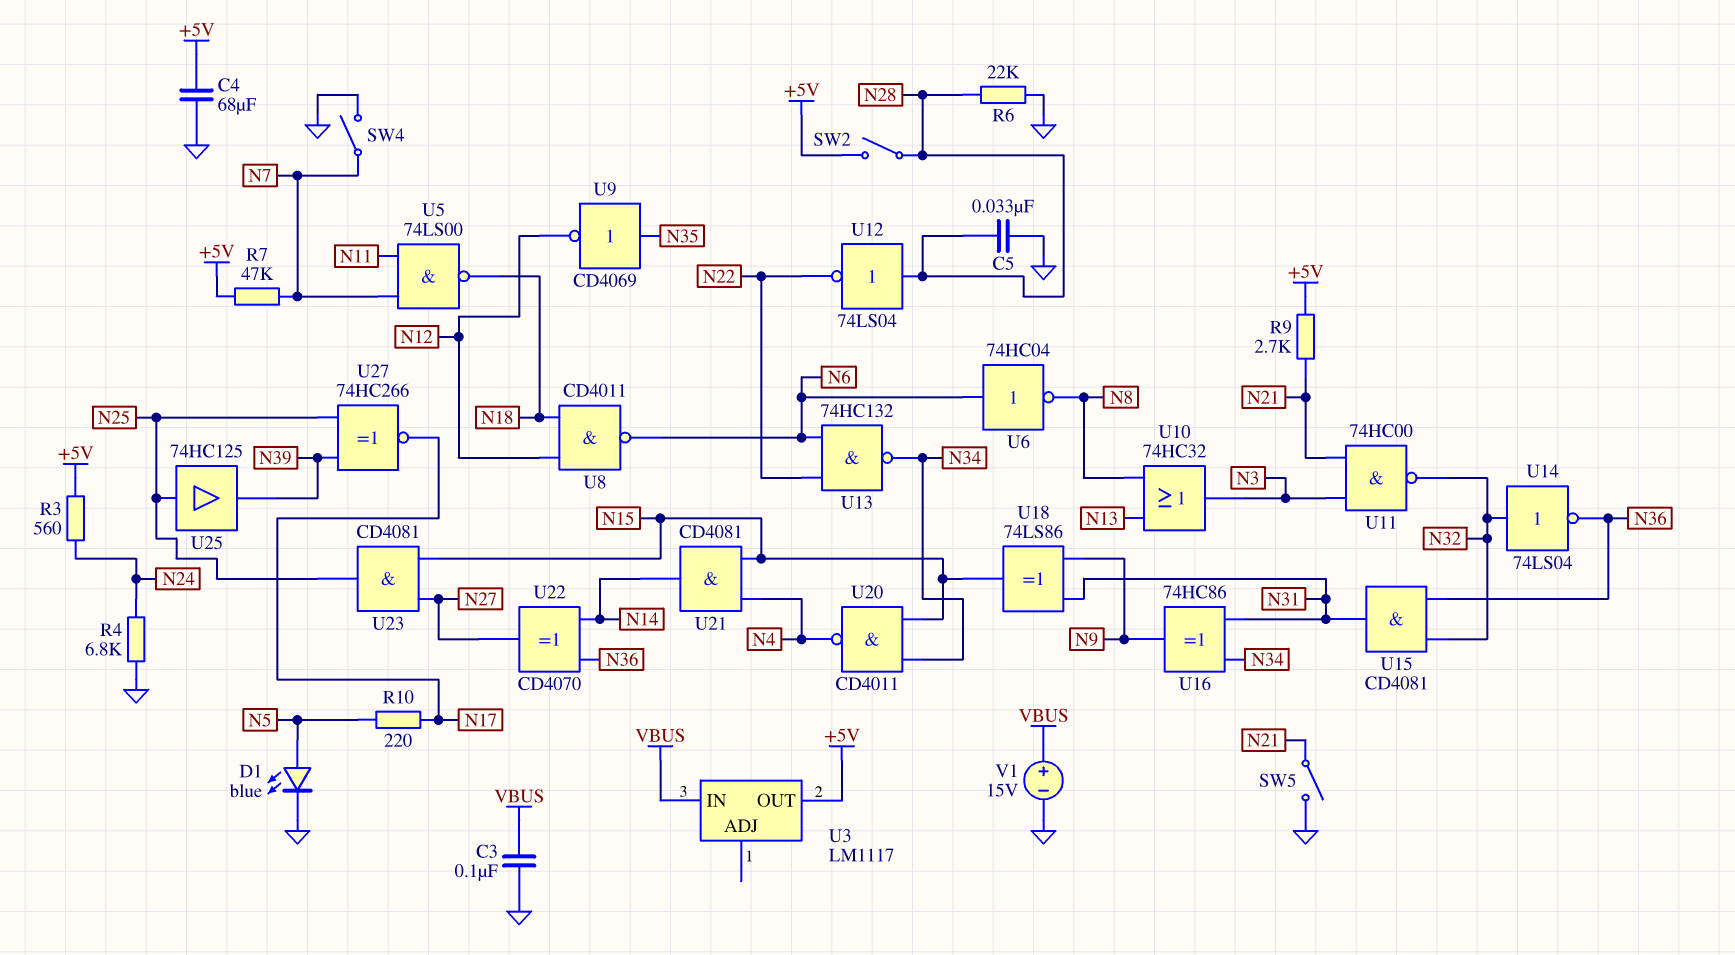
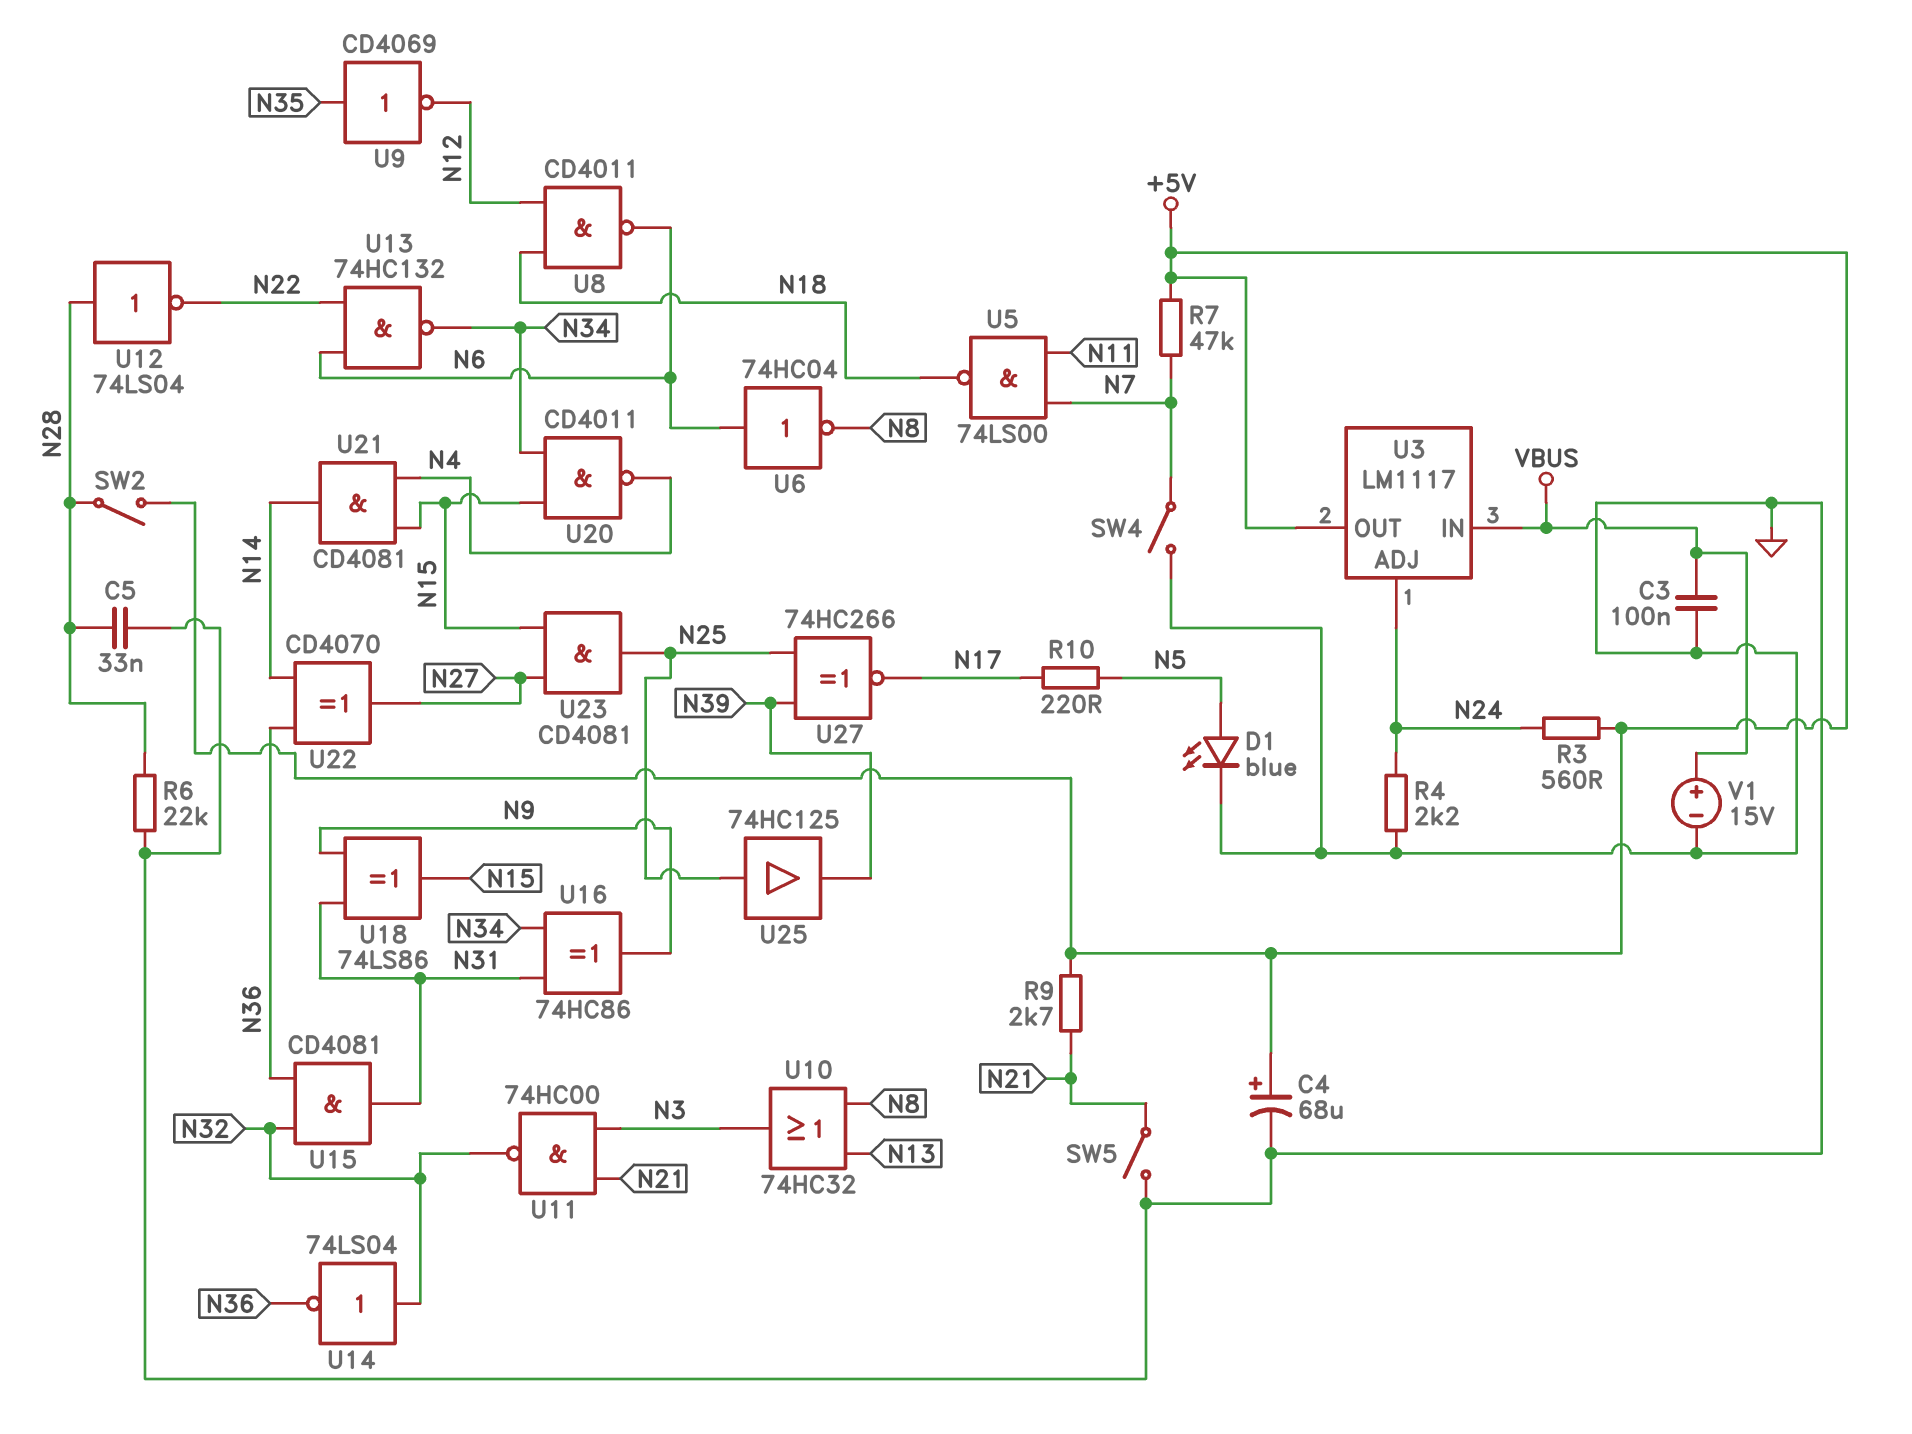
C4: 68uF (+5V, GND) -> 68uF (plus +5V, minus GND)
R4: 6.8k (GND, N24) -> 2.2k (GND, N24)
U3 pin ADJ: none -> N24

